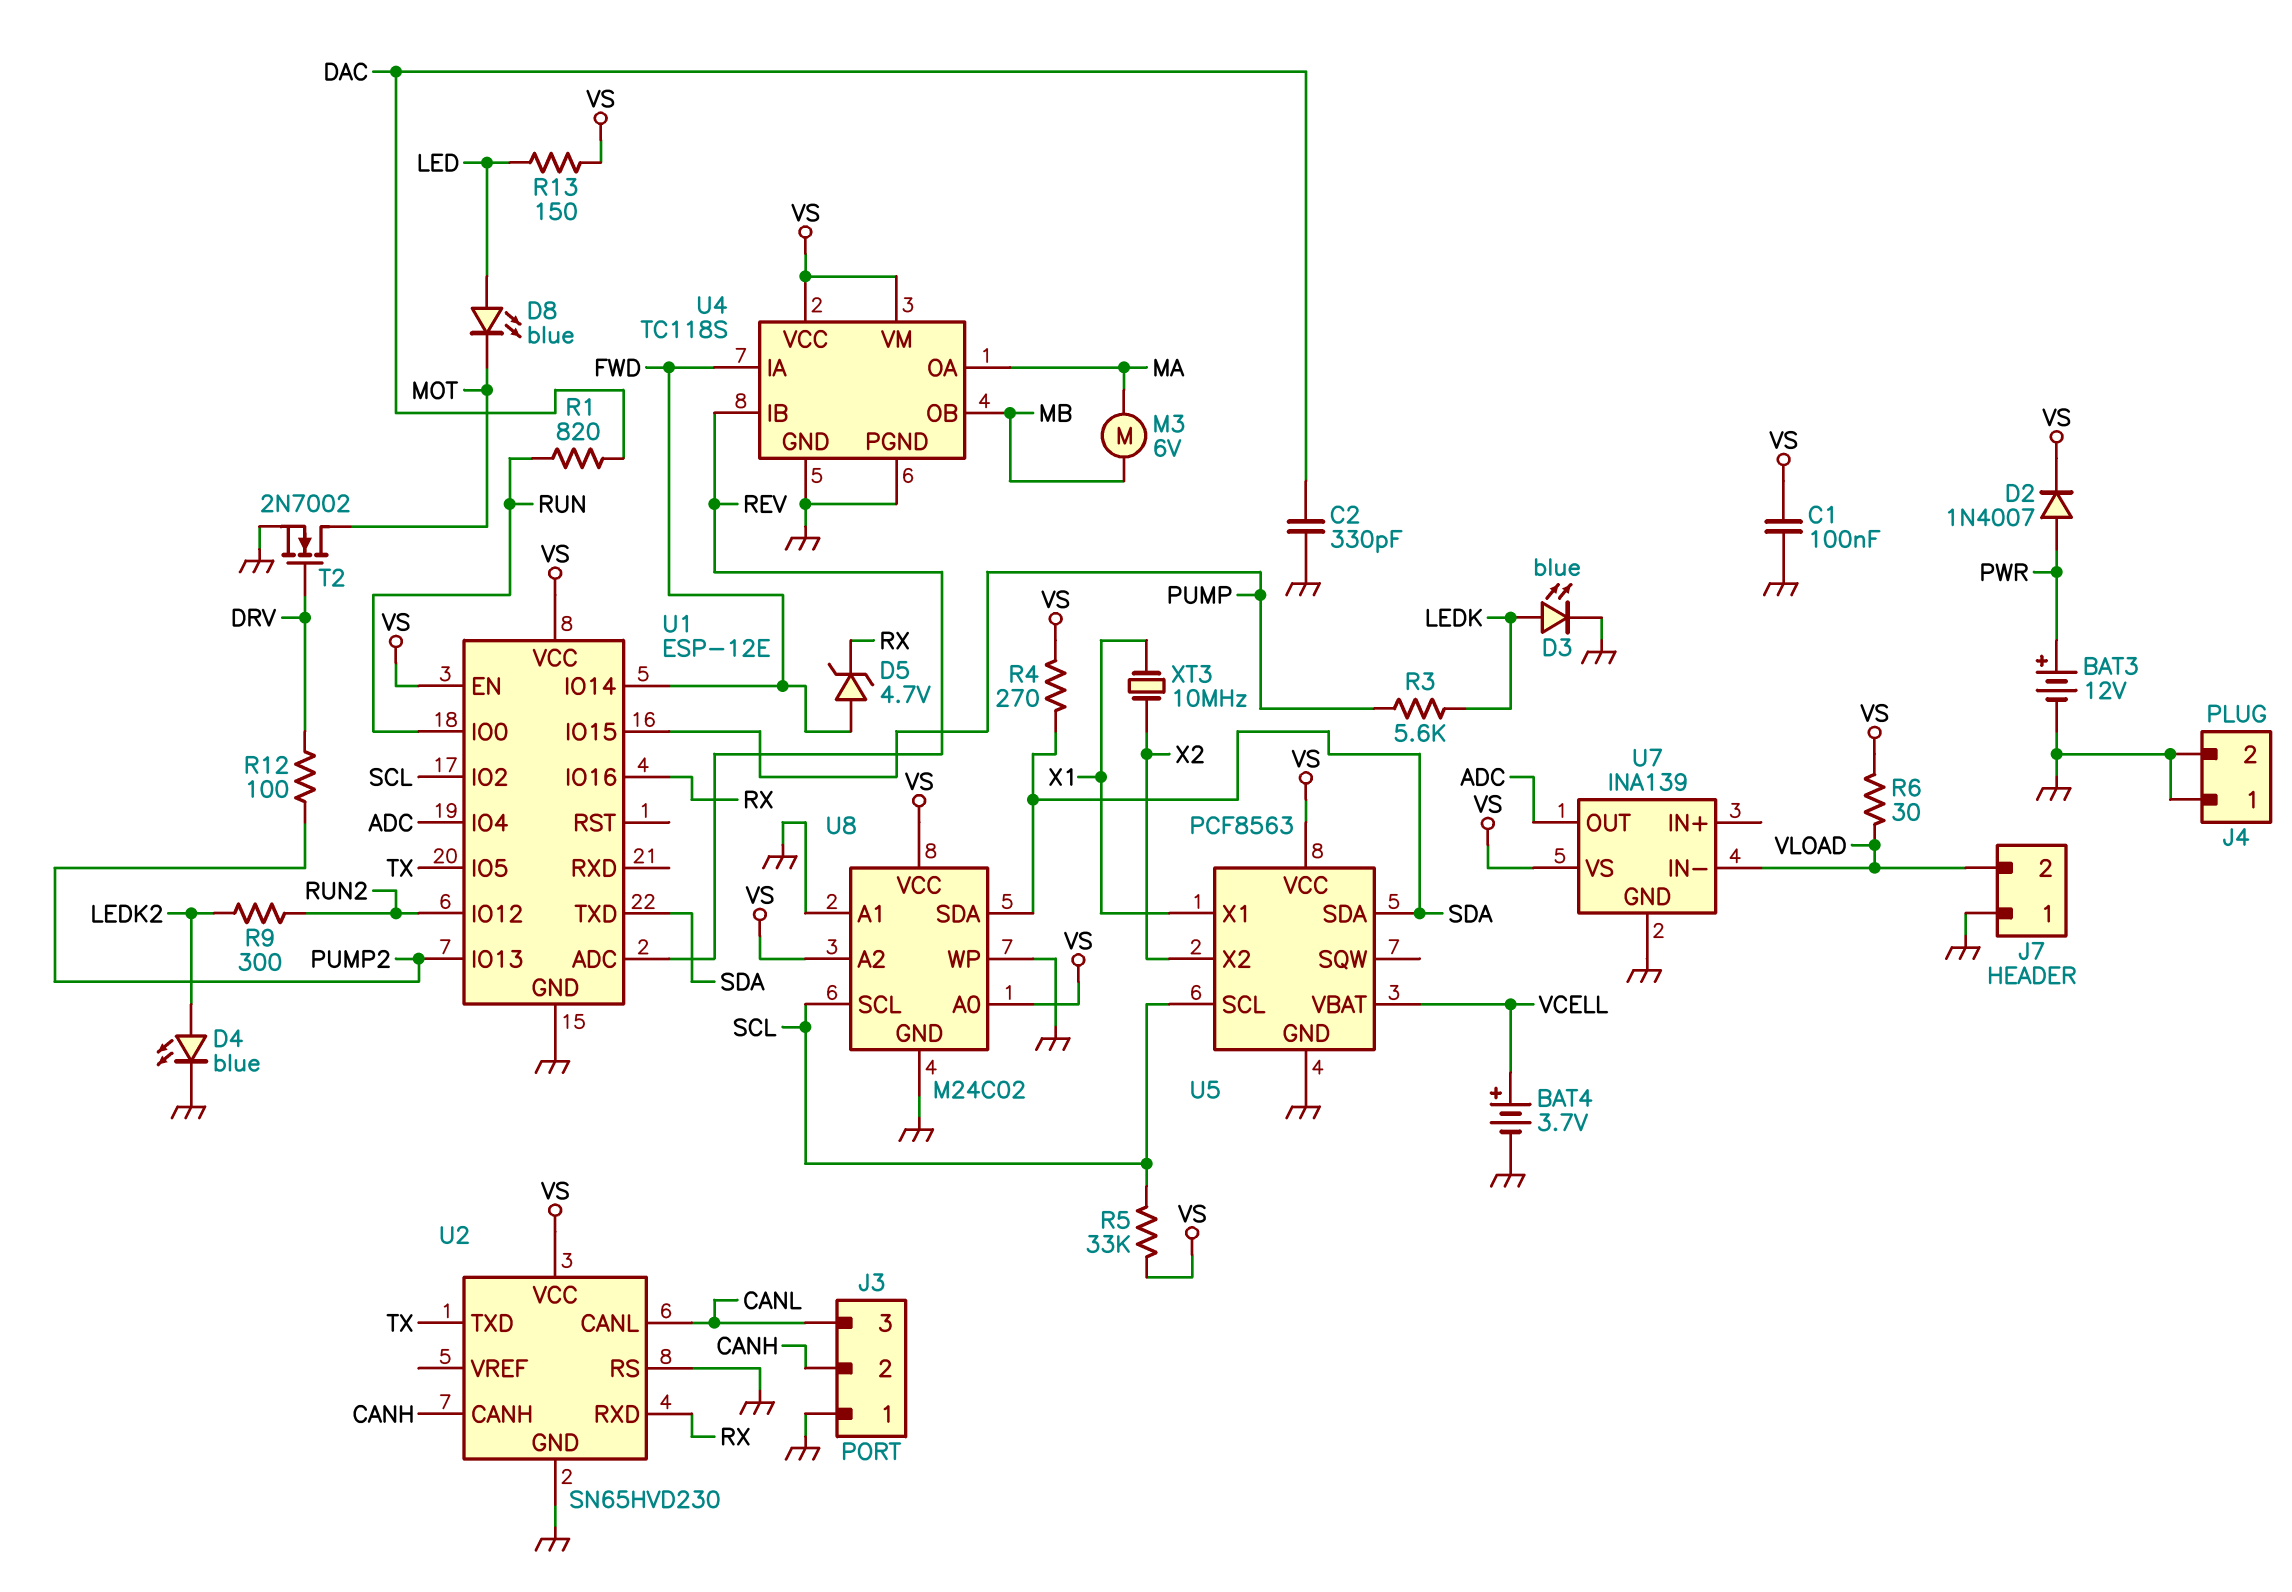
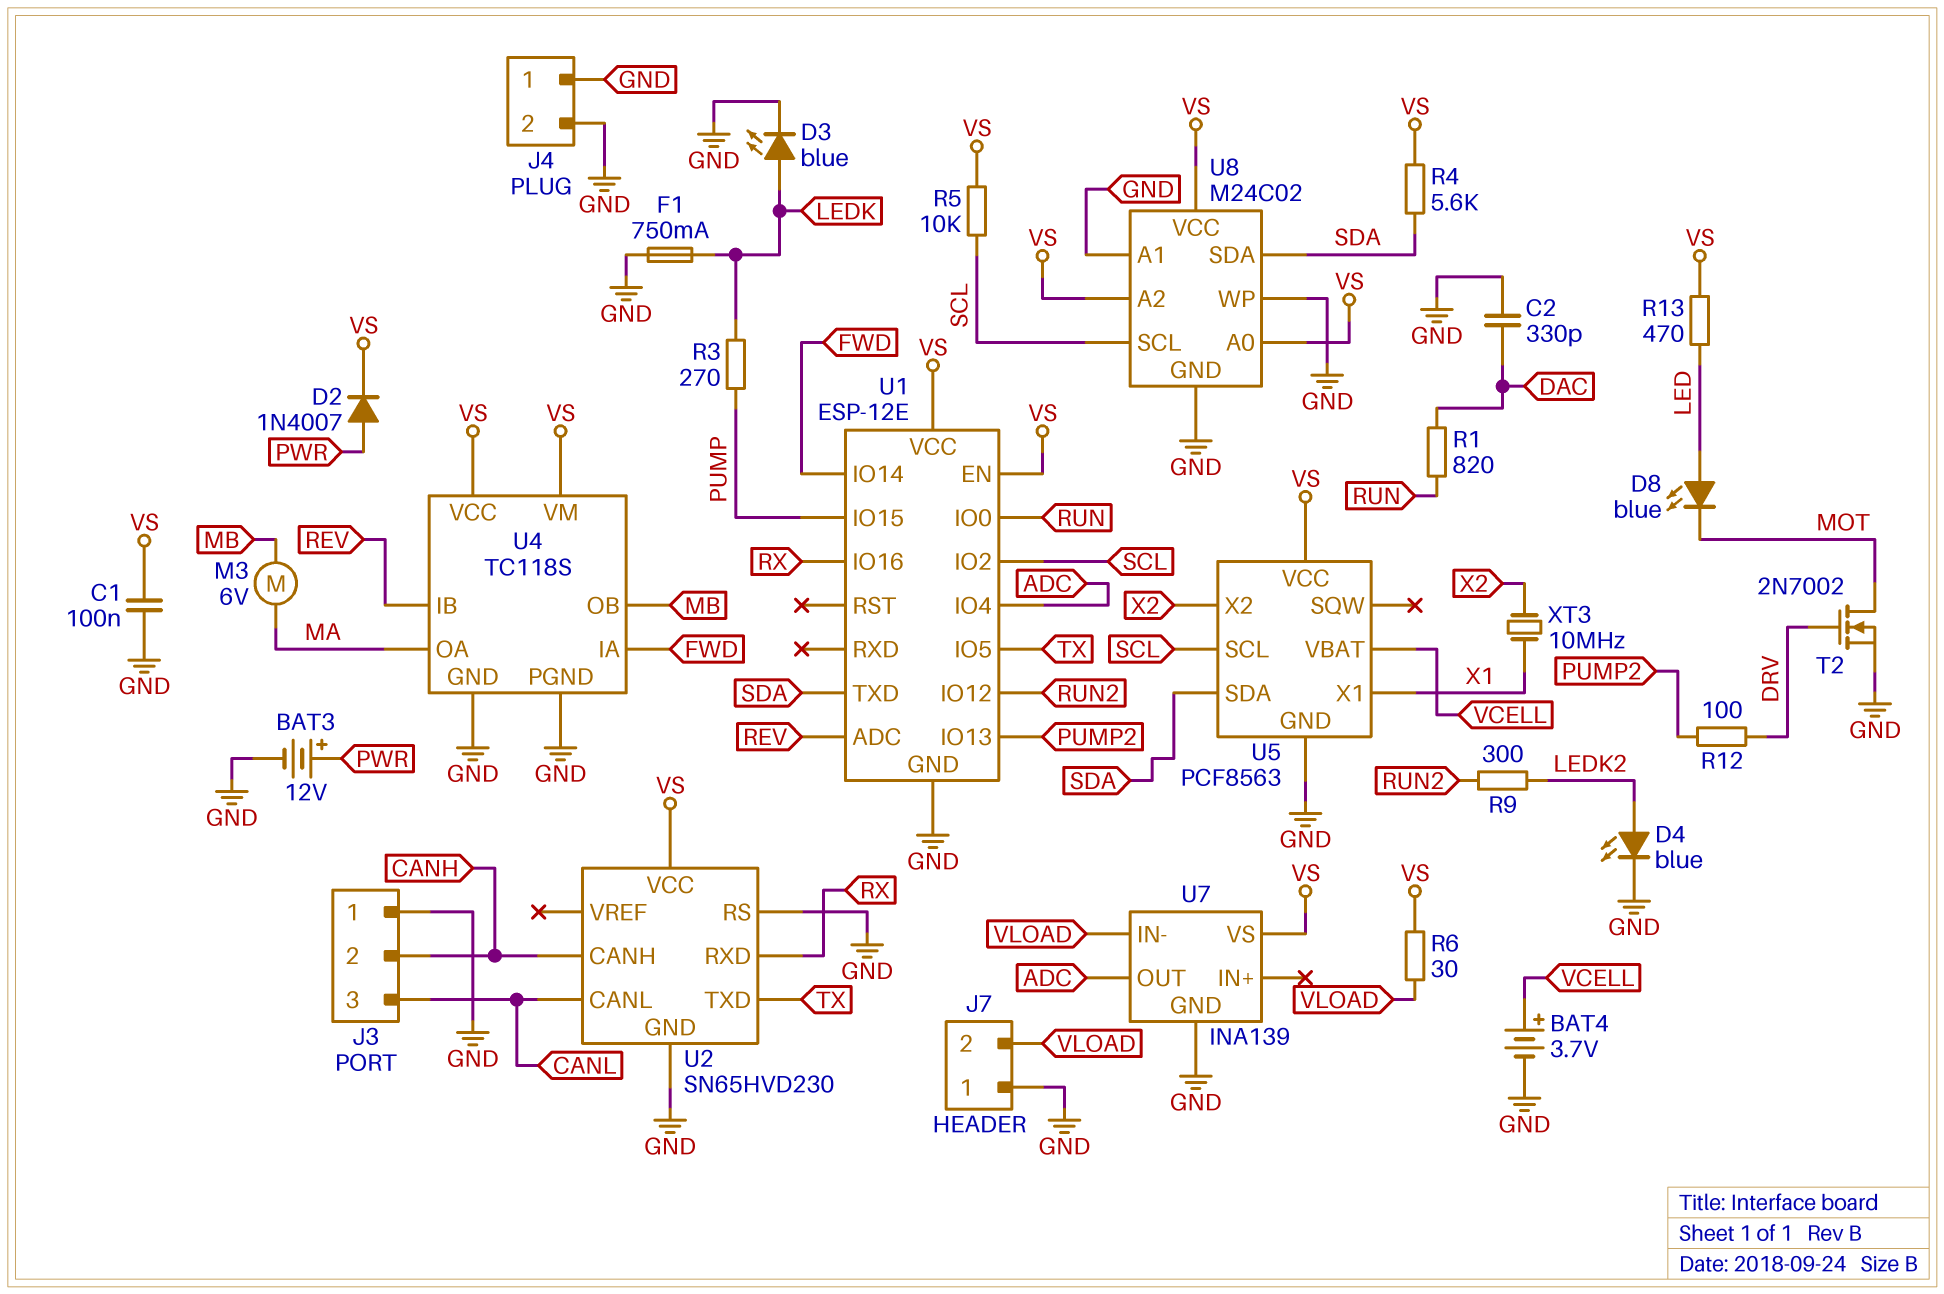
D5: zener 4.7V (A FWD, K RX) -> none
F1: none -> 750mA (GND, LEDK)
R3: 5.6k (LEDK, PUMP) -> 270 (LEDK, PUMP)
R4: 270 (SDA, VS) -> 5.6k (SDA, VS)
R5: 33k (SCL, VS) -> 10k (SCL, VS)
R13: 150 (LED, VS) -> 470 (LED, VS)

